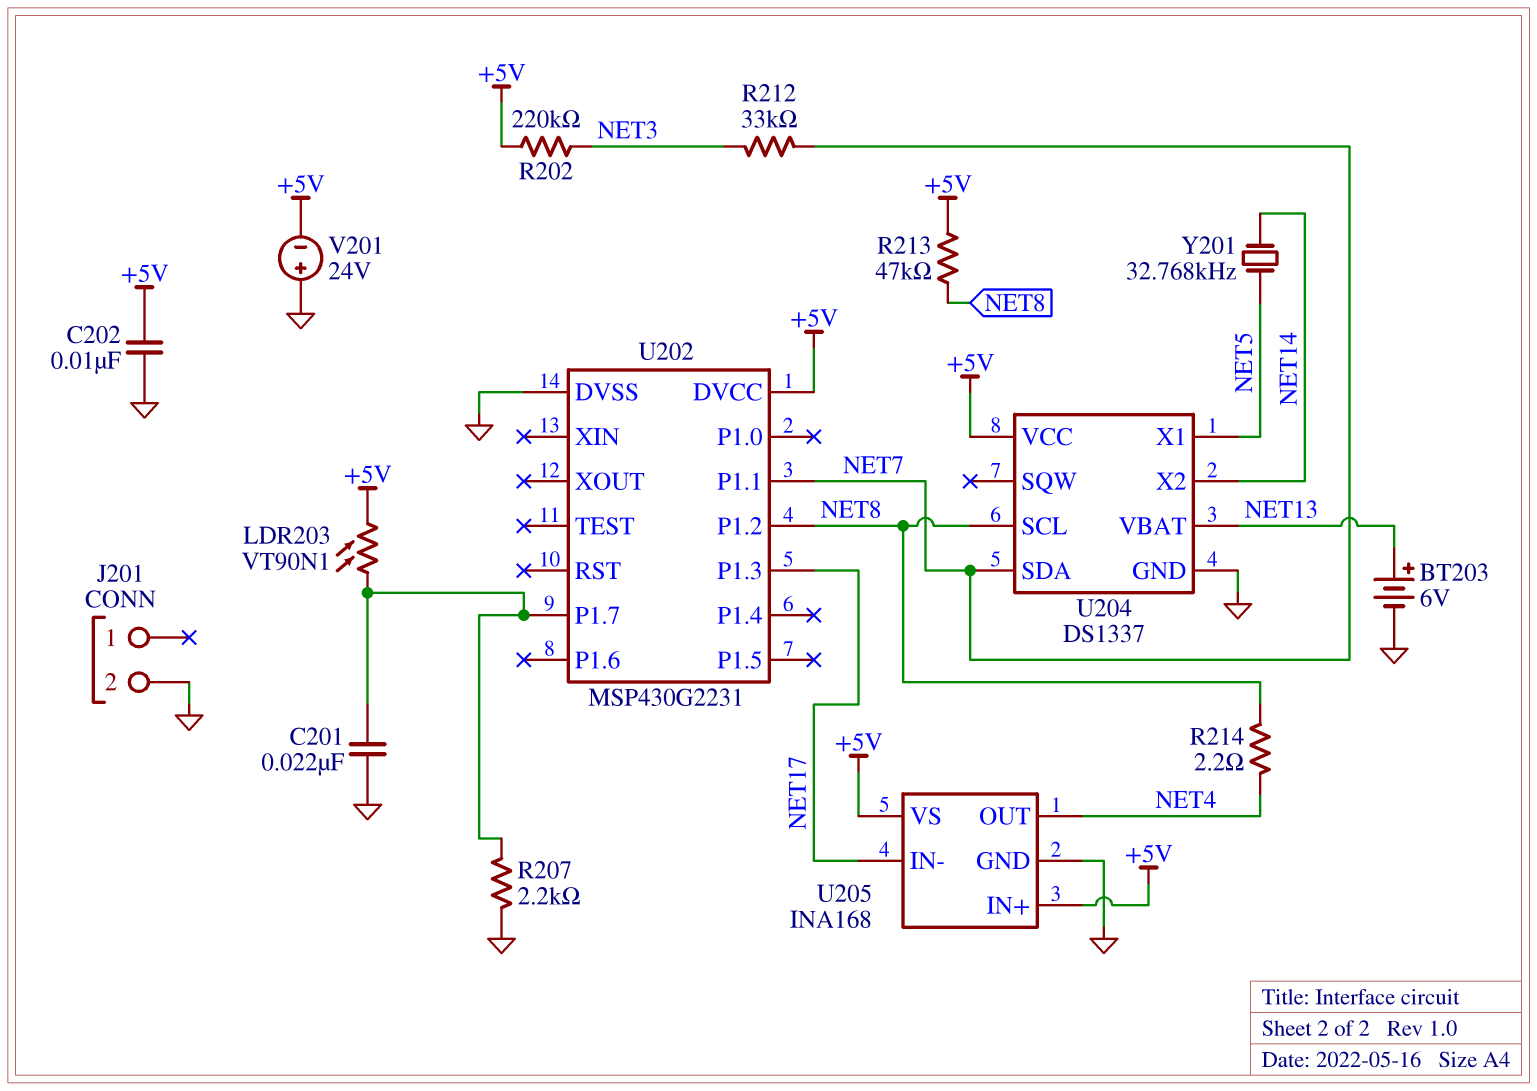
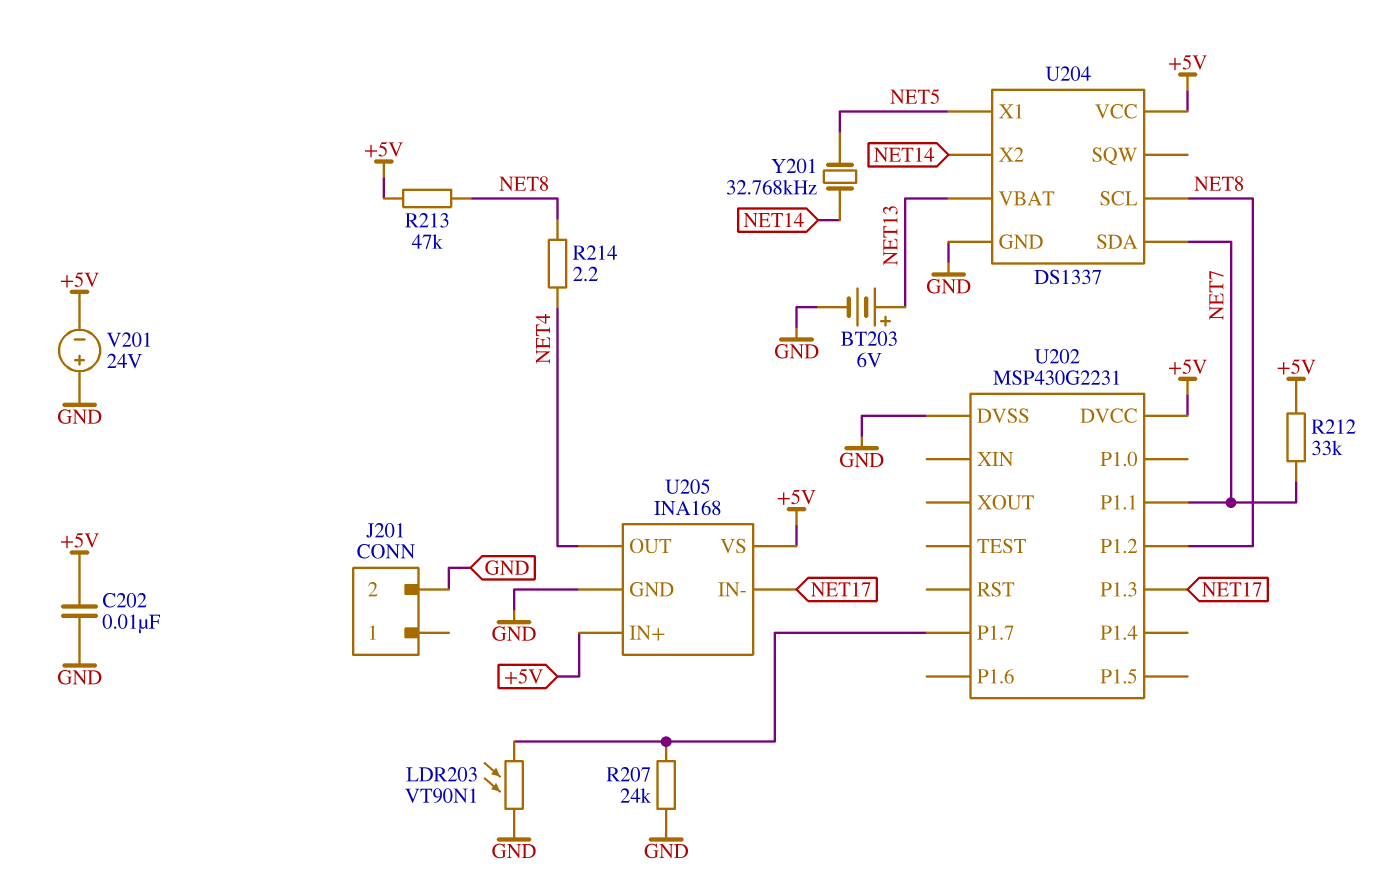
C201: 22nF (GND, U202/P1.7) -> none
LDR203: VT90N1 (+5V, U202/P1.7) -> VT90N1 (GND, U202/P1.7)
R202: 220k (+5V, NET3) -> none
R207: 2.2k (GND, U202/P1.7) -> 24k (GND, U202/P1.7)
R212: 33k (NET3, NET7) -> 33k (+5V, NET7)

